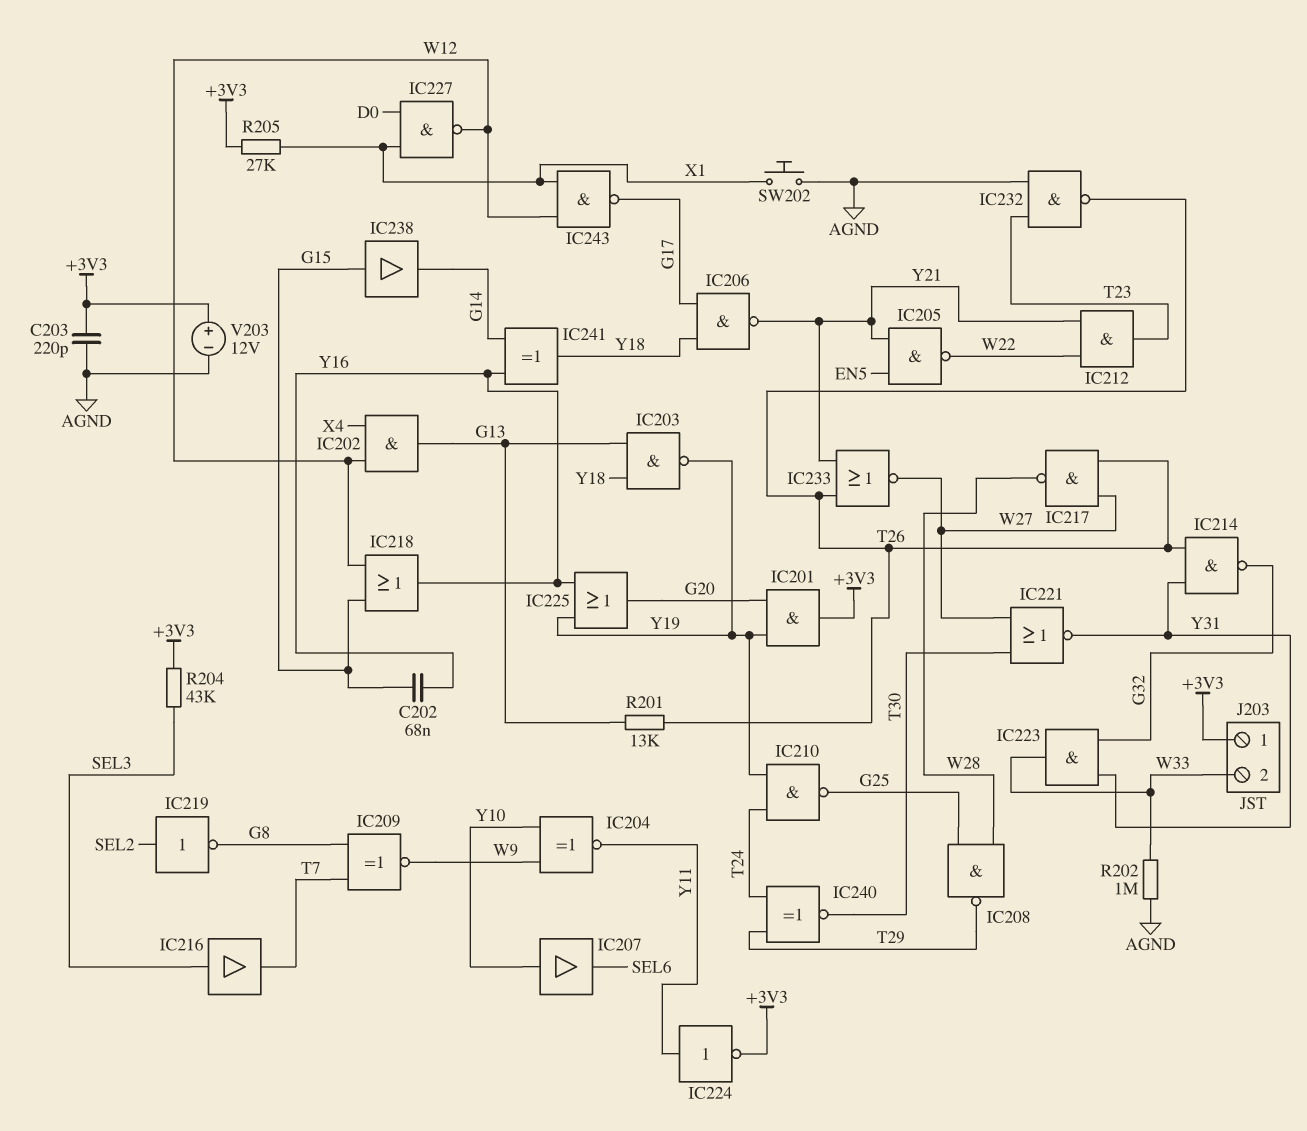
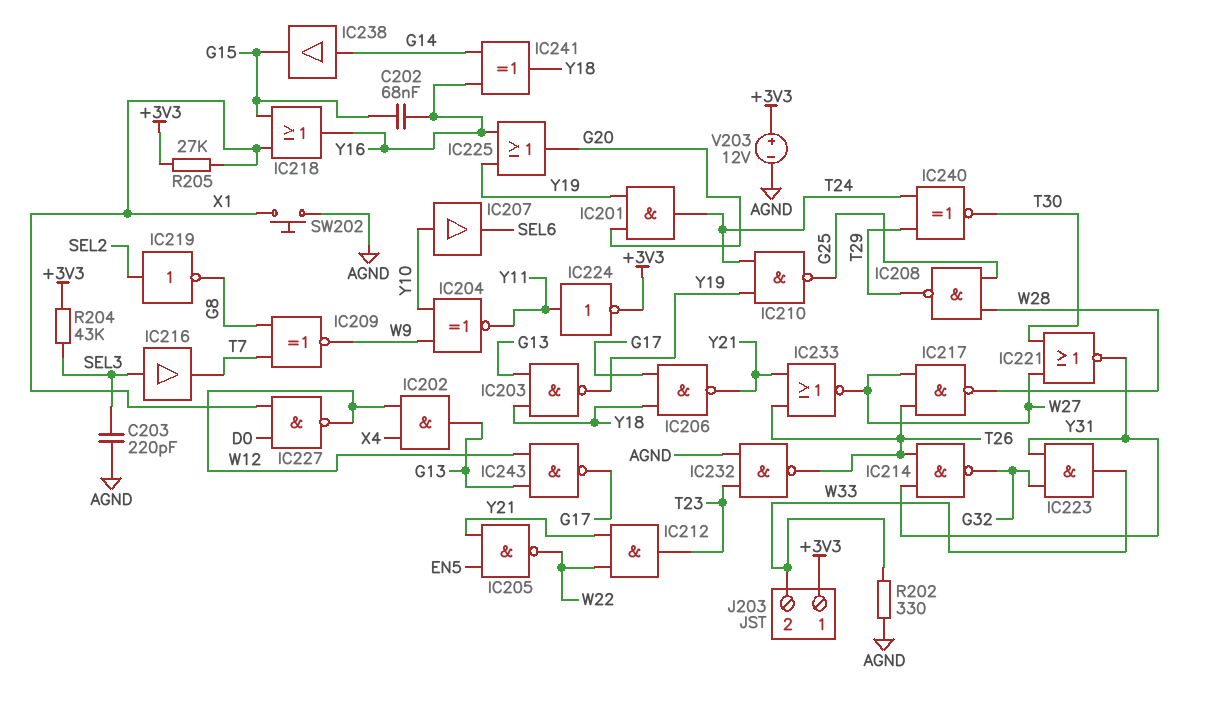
C203: 220pF (+3V3, AGND) -> 220pF (AGND, SEL3)
IC201: AND (in G20, in Y19, out +3V3) -> AND (in G20, in Y19, out T24)
IC218: OR (in G15, in W12, out Y16) -> OR (in G15, in X1, out Y16)
IC238: buffer (in G15, out G14) -> buffer (in G14, out G15)
IC243: NAND (in W12, in X1, out G17) -> NAND (in G13, in W12, out G17)
R201: 13k (G13, T26) -> none
R202: 1M (AGND, W33) -> 330 (AGND, W33)

